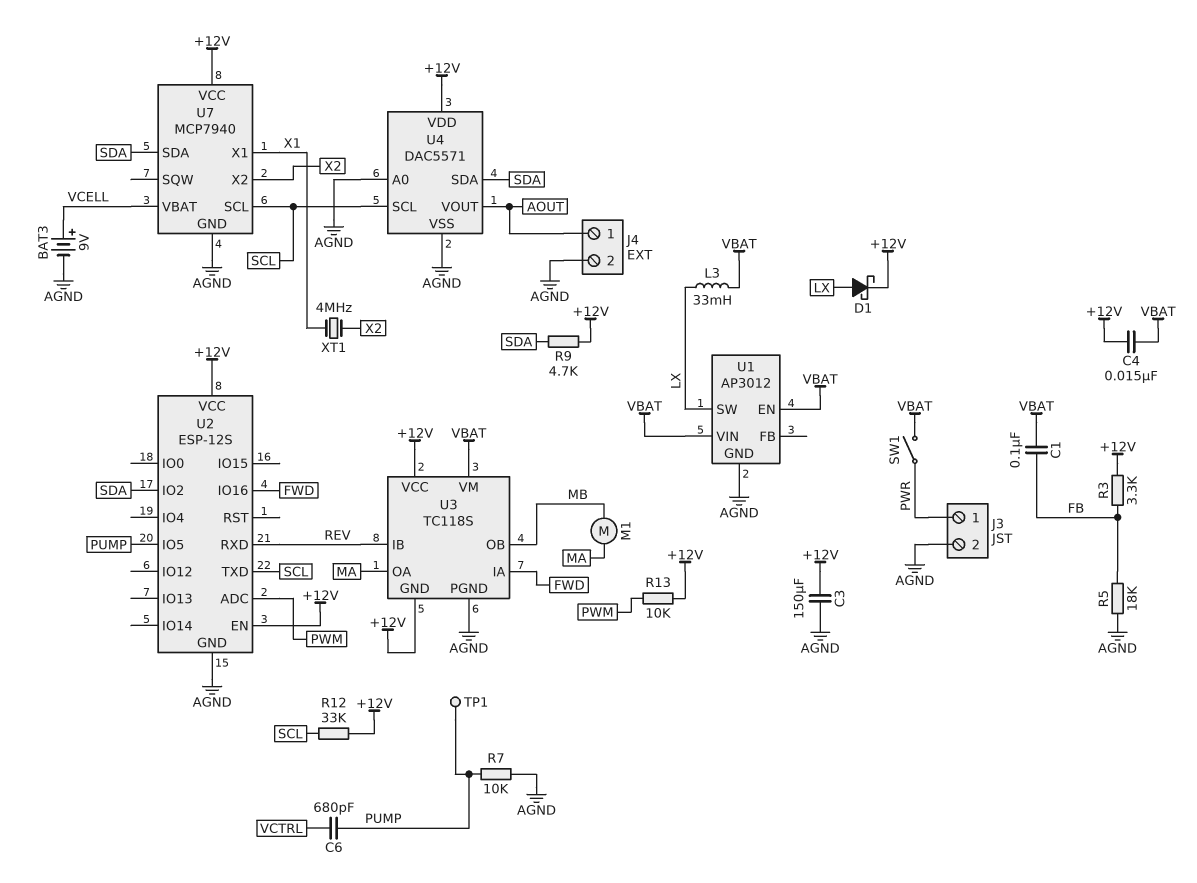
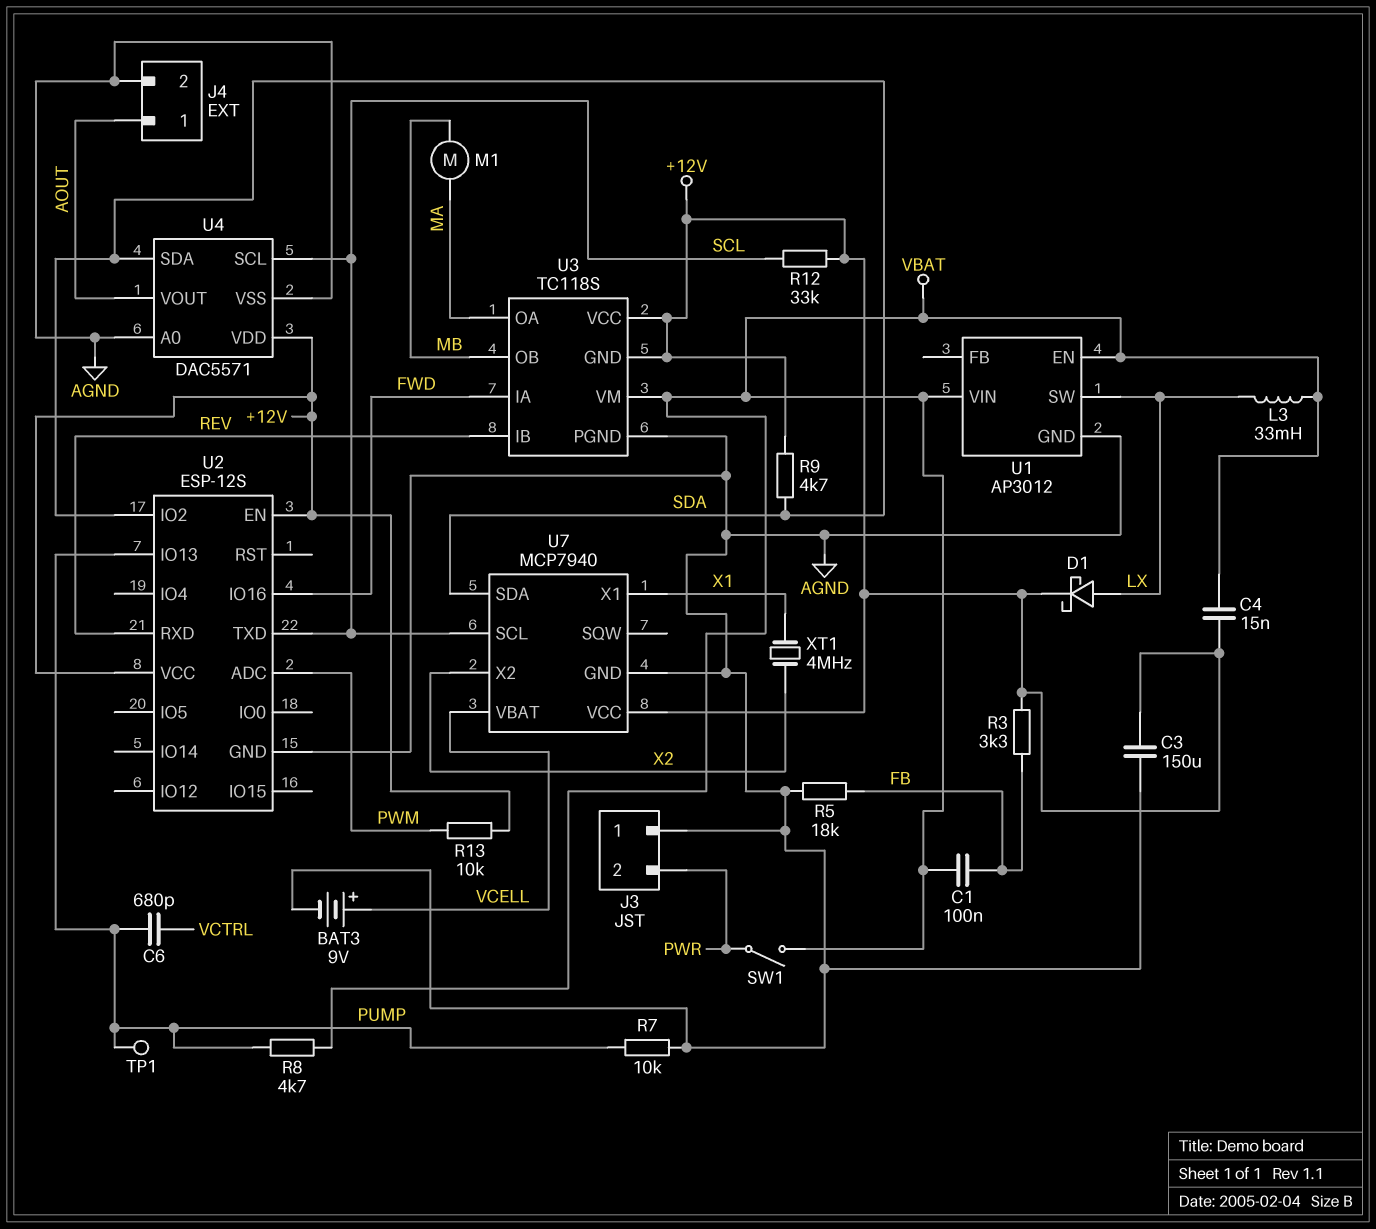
J3 pin 1: PWR -> AGND
J3 pin 2: AGND -> PWR
R8: none -> 4.7k (PUMP, VBAT)
U2 pin IO5: PUMP -> none
U2 pin IO13: none -> PUMP

